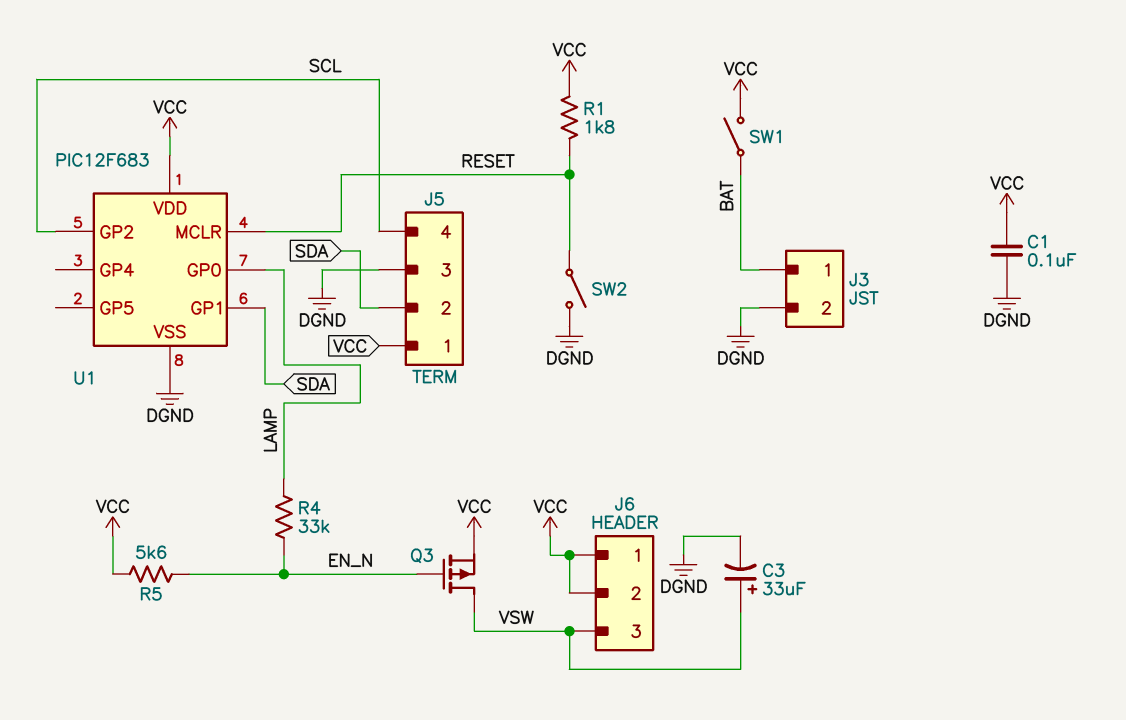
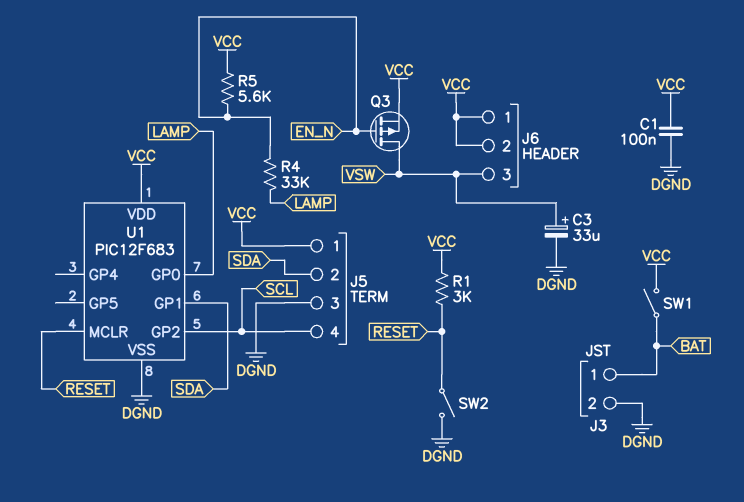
R1: 1.8k (RESET, VCC) -> 3k (RESET, VCC)

